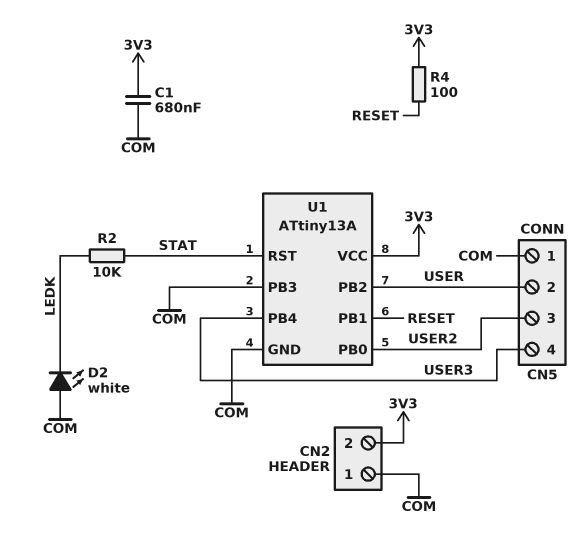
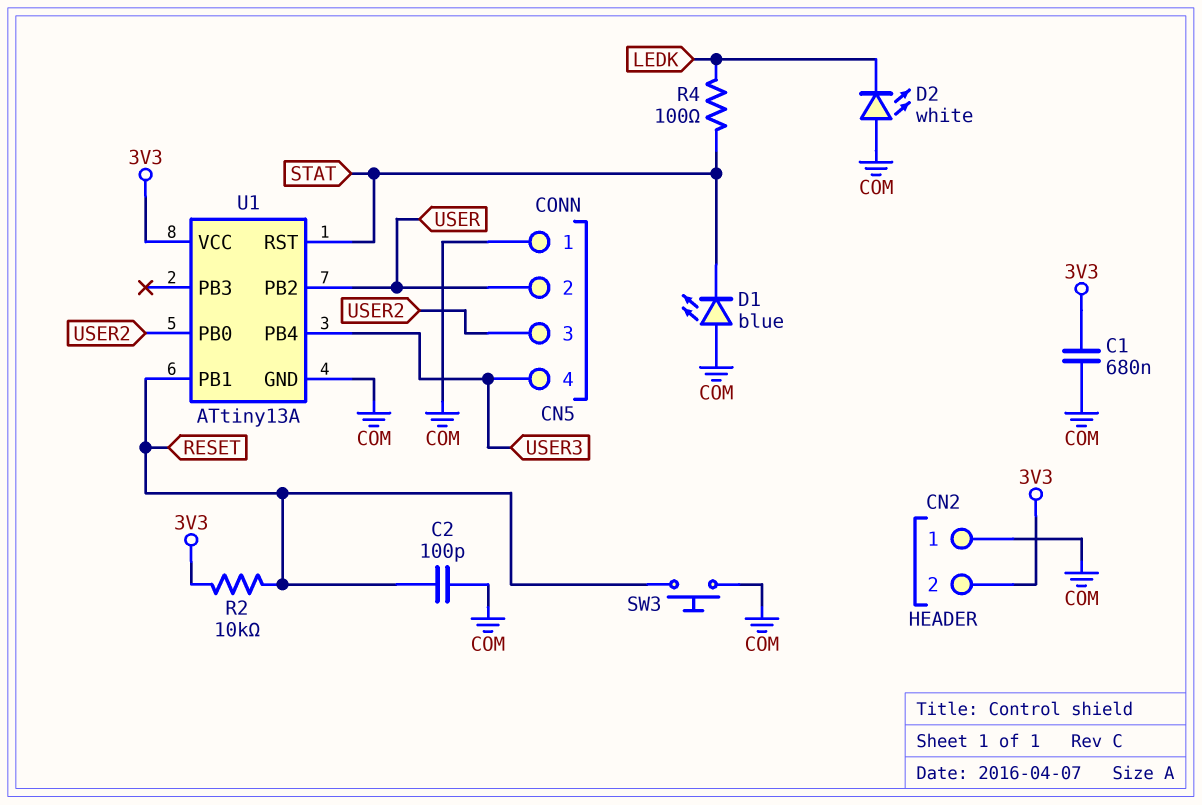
C2: none -> 100pF (COM, RESET)
D1: none -> LED blue (A COM, K STAT)
R2: 10k (LEDK, STAT) -> 10k (3V3, RESET)
R4: 100 (3V3, RESET) -> 100 (LEDK, STAT)
SW3: none -> button (COM, RESET)
U1 pin PB3: COM -> none

